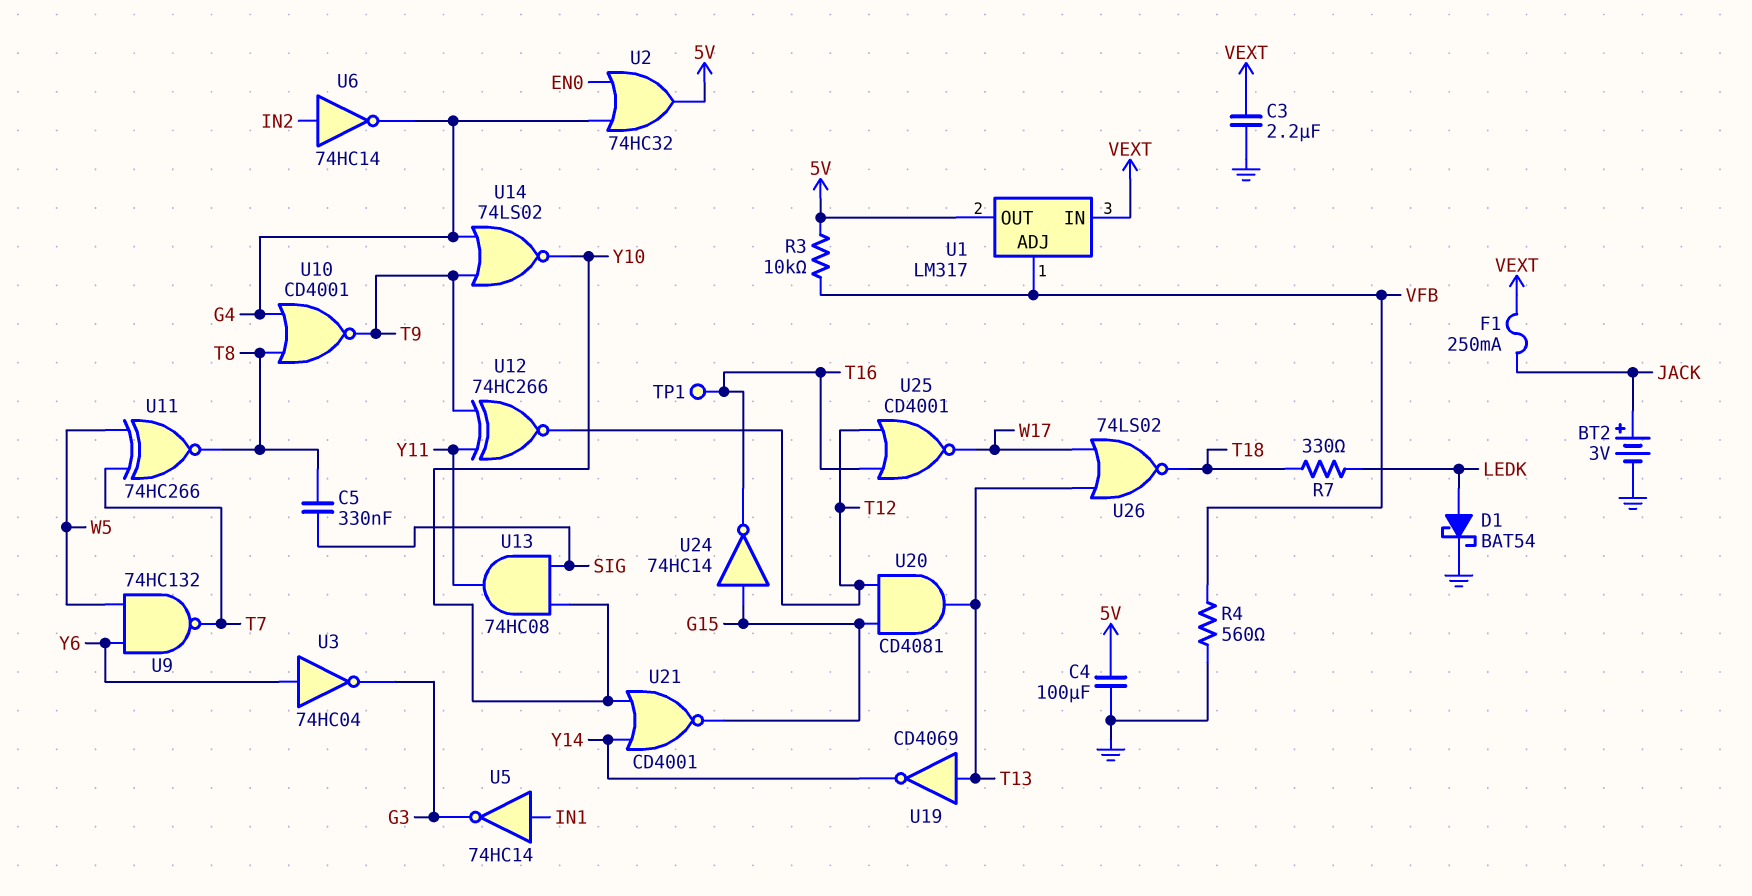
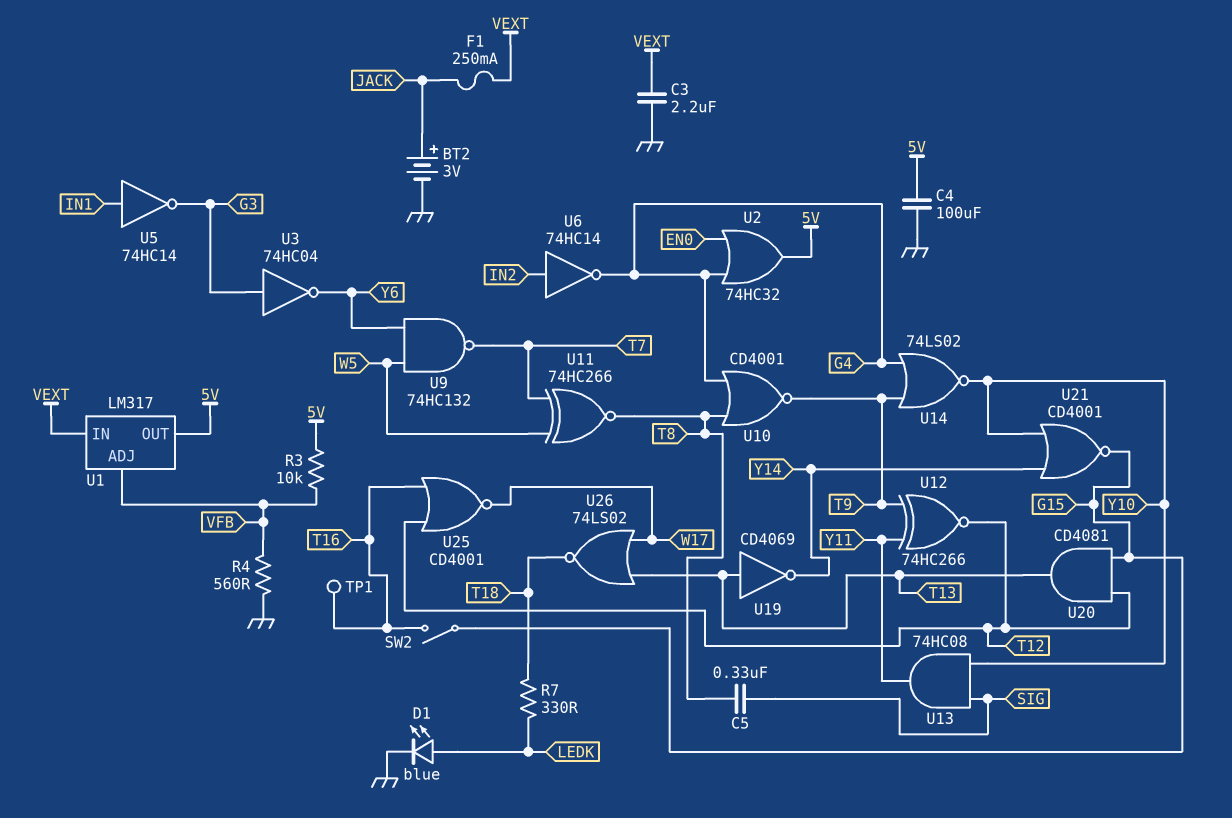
D1: schottky BAT54 (A LEDK, K GND) -> LED blue (A LEDK, K GND)
SW2: none -> switch (G15, T16)
U3: NOT 74HC04 (in Y6, out G3) -> NOT 74HC04 (in G3, out Y6)
U24: NOT 74HC14 (in G15, out T16) -> none

